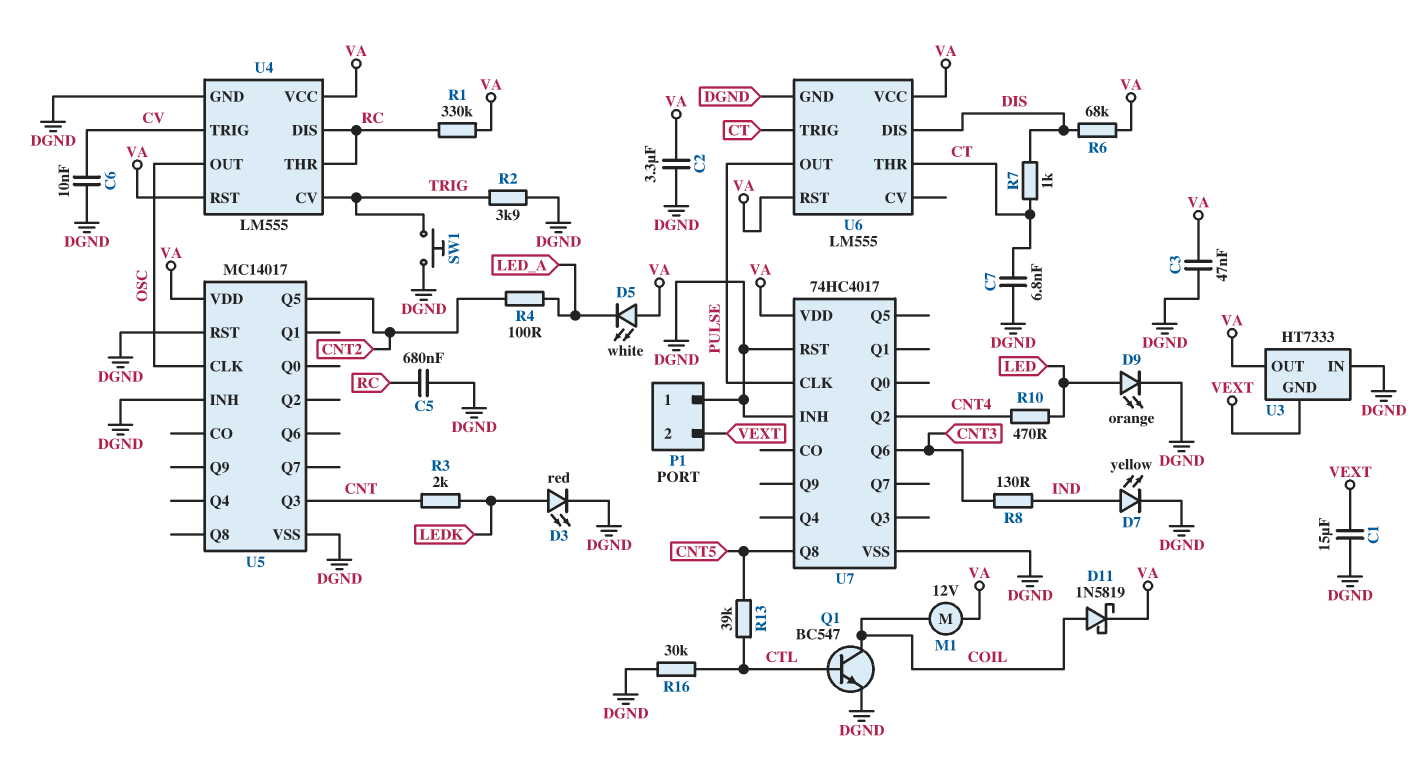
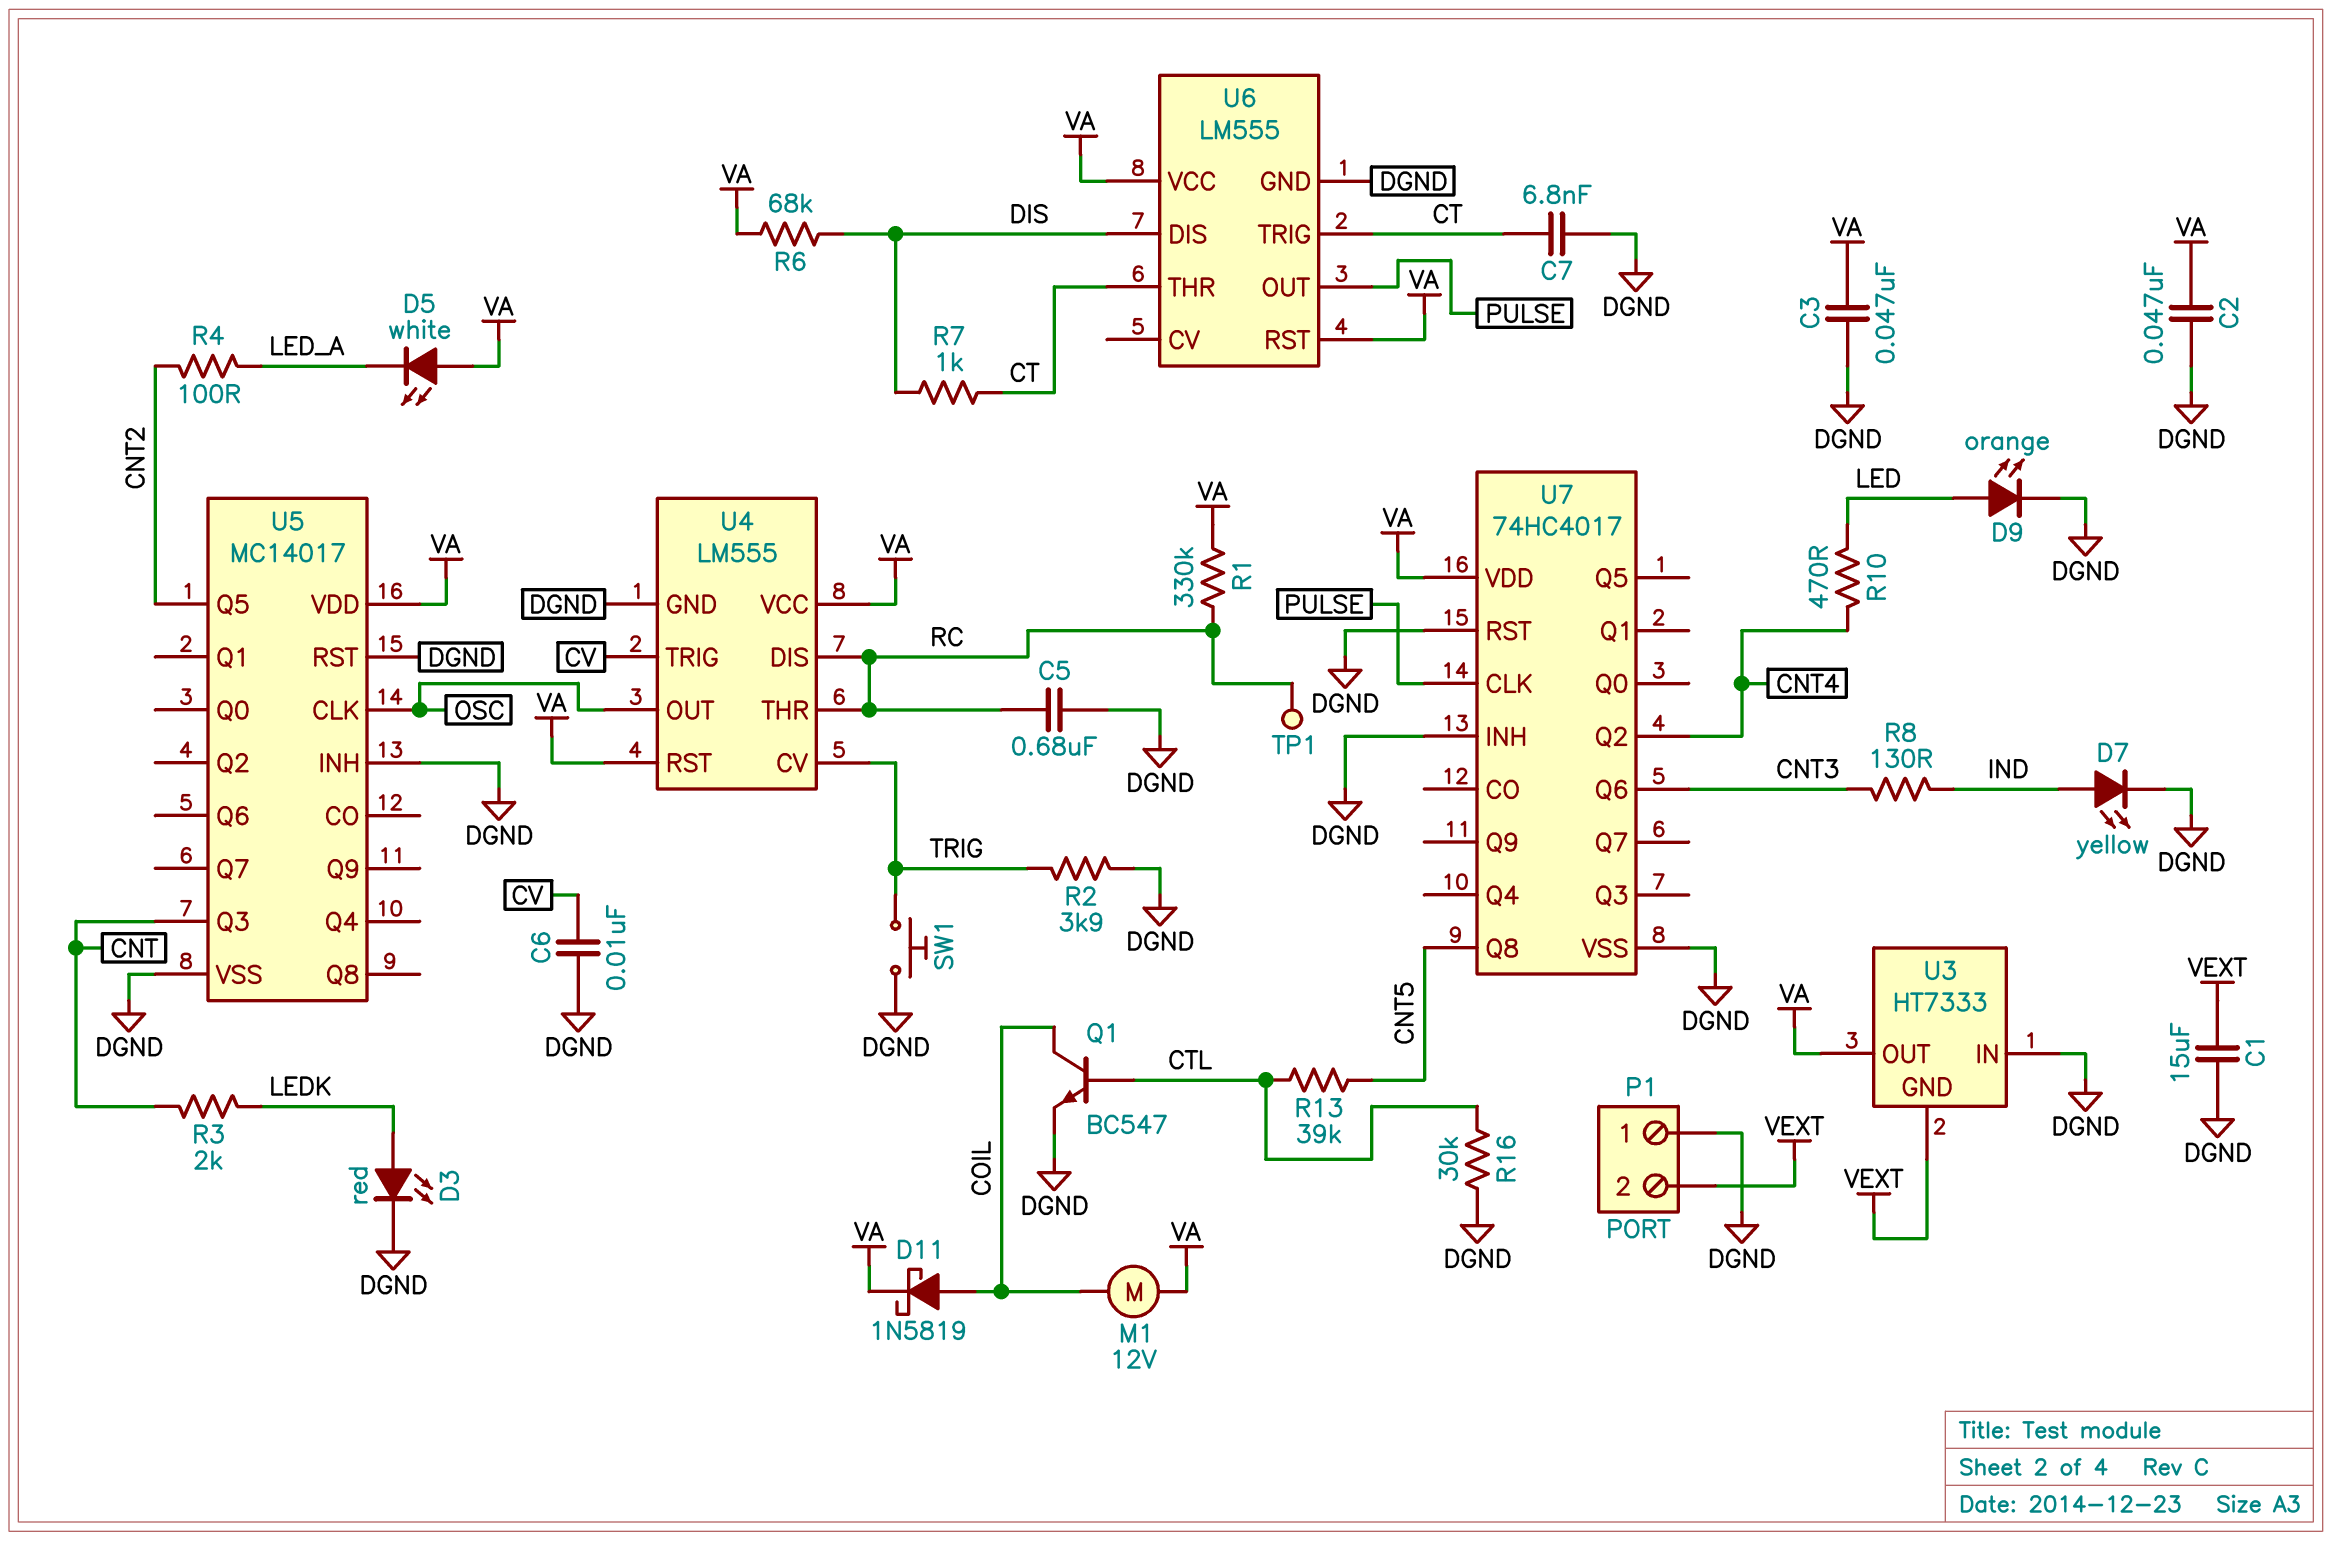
C2: 3.3uF (DGND, VA) -> 47nF (DGND, VA)
TP1: none -> test point (RC)

